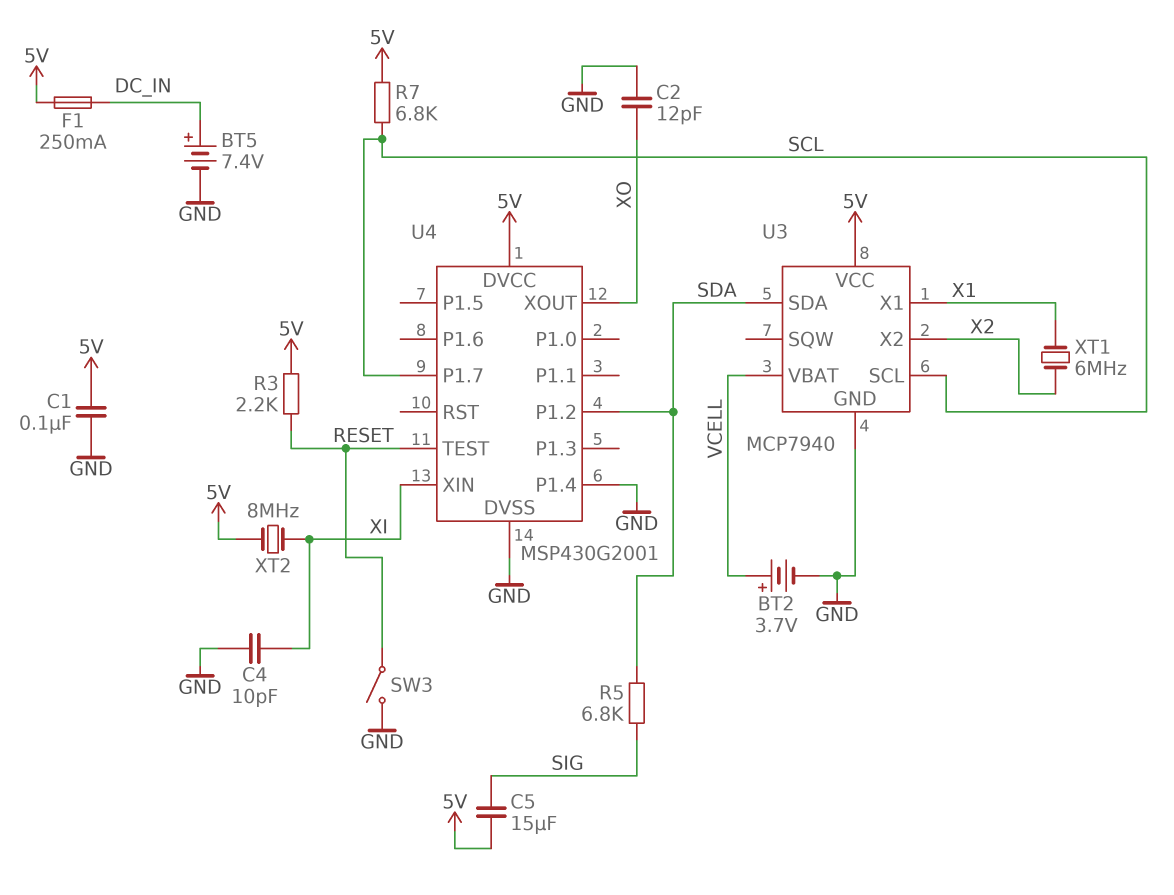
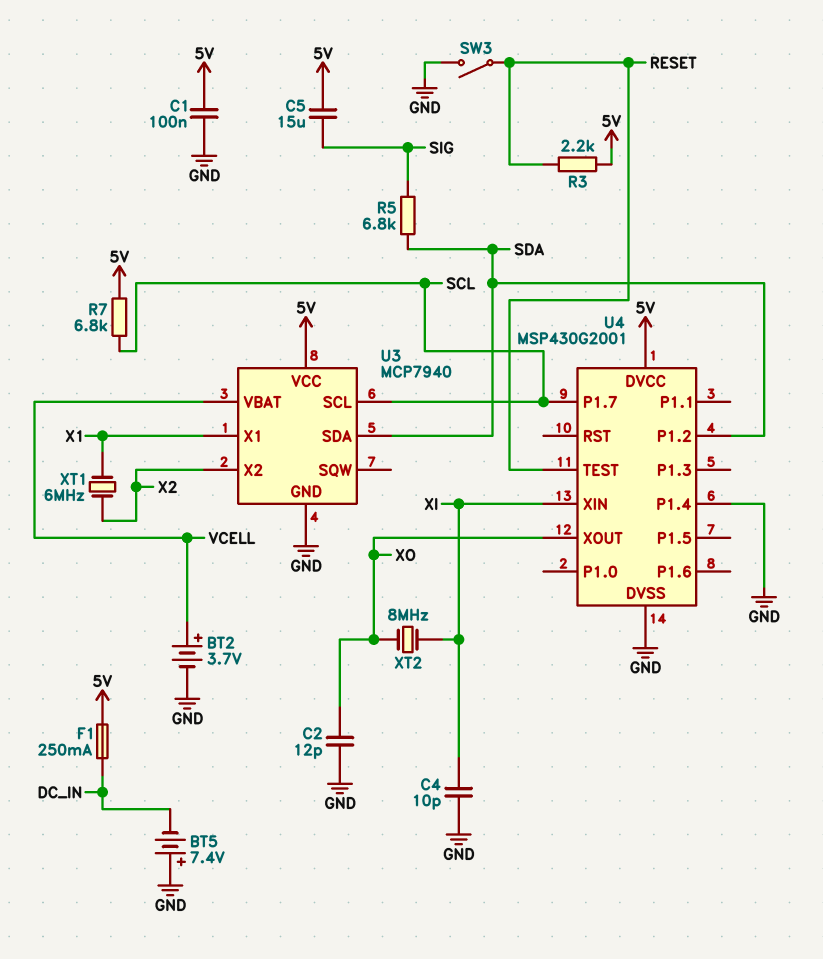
BT5: 7.4V (plus DC_IN, minus GND) -> 7.4V (plus GND, minus DC_IN)
XT2: 8MHz (5V, XI) -> 8MHz (XI, XO)

